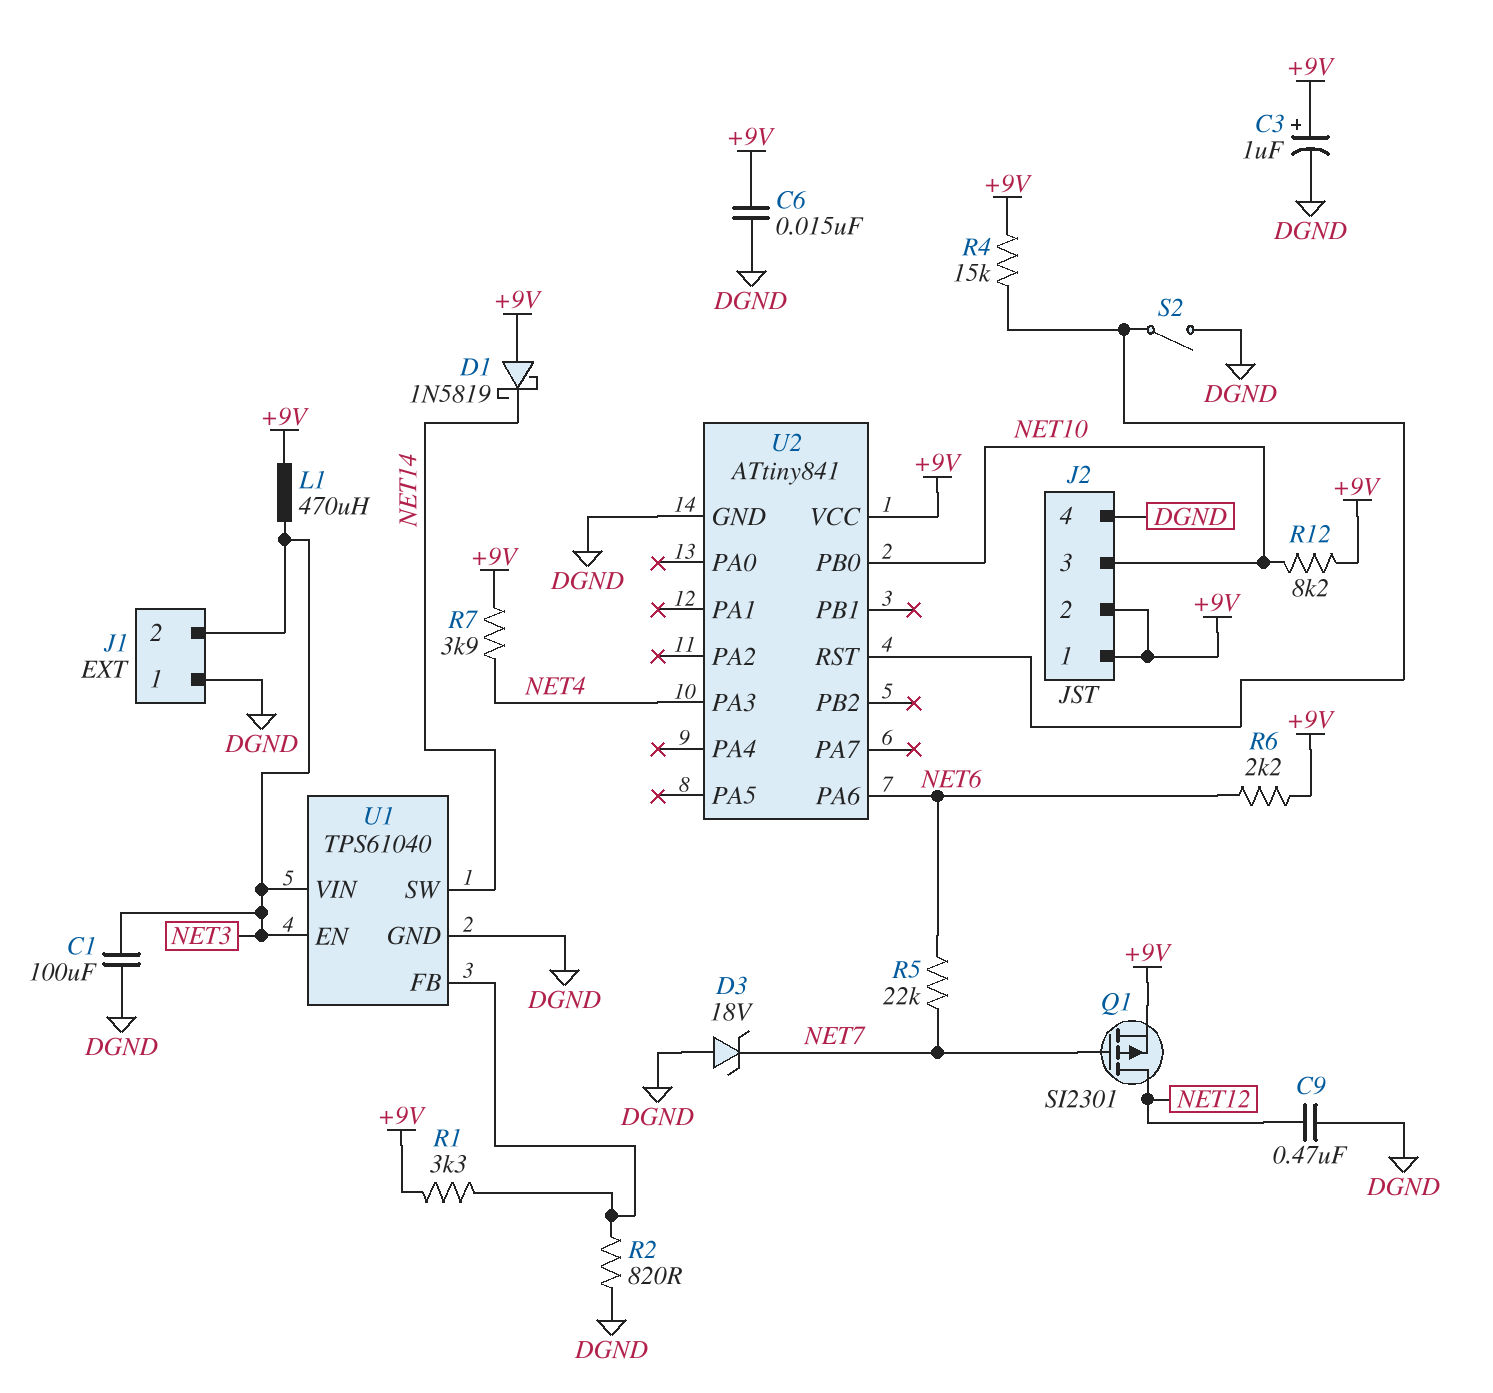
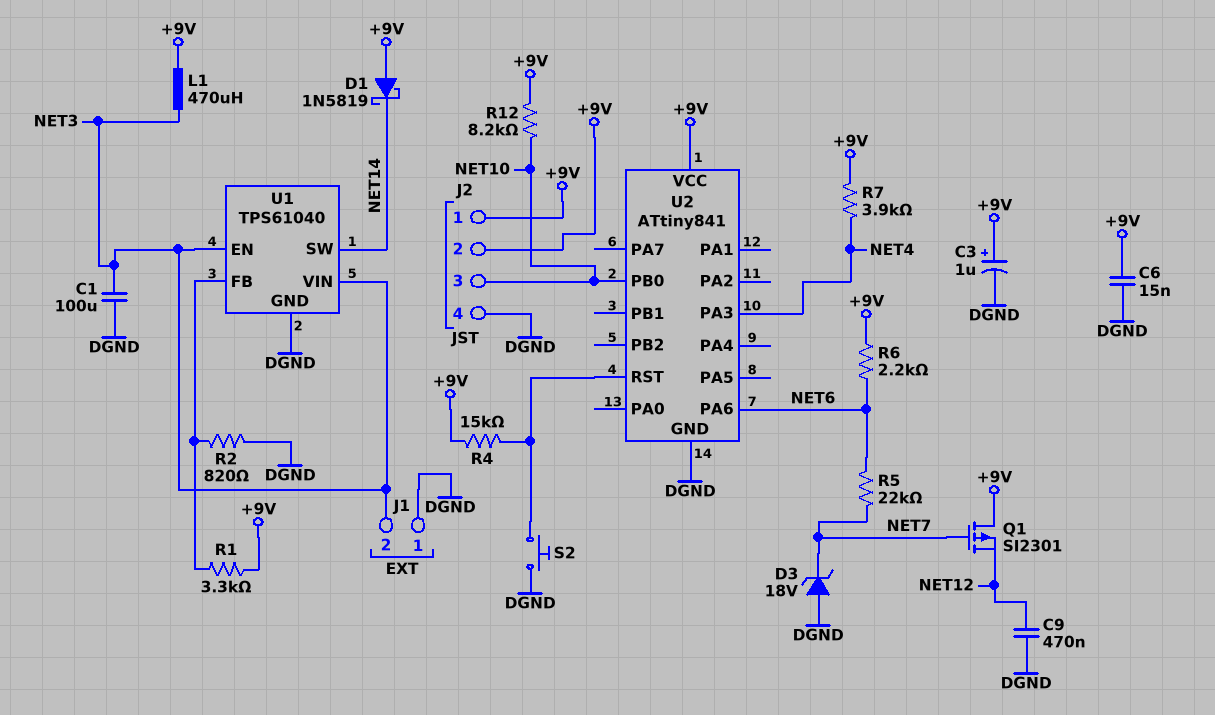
Q1: PMOS SI2301 (G NET7, D NET12, S +9V) -> PMOS SI2301 (G NET7, D +9V, S NET12)
S2: switch (DGND, U2/RST) -> button (DGND, U2/RST)

